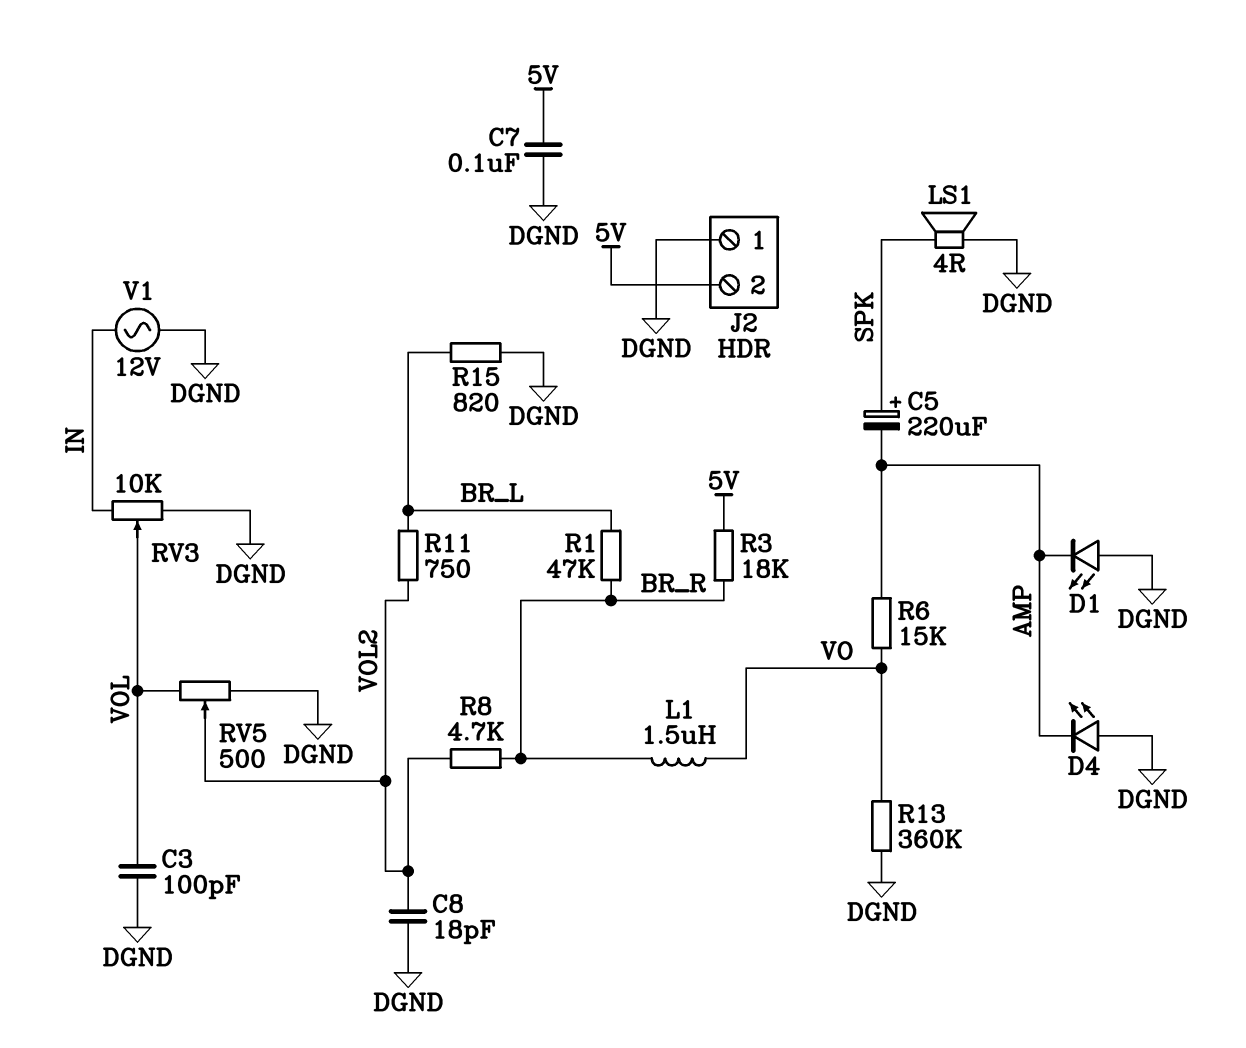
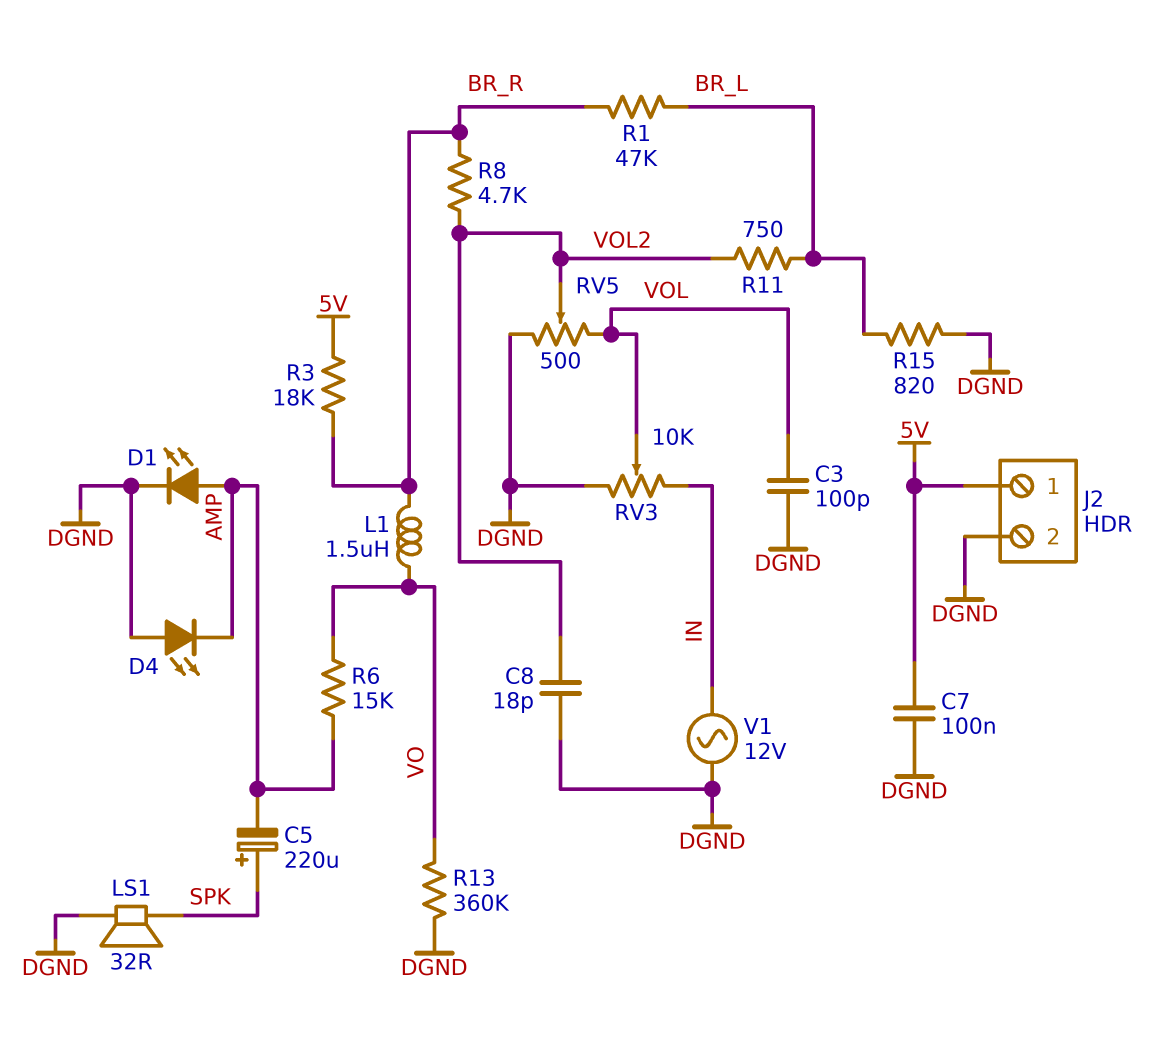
D1: LED (A DGND, K AMP) -> LED (A AMP, K DGND)
J2 pin 1: DGND -> 5V
J2 pin 2: 5V -> DGND
LS1: speaker 4R (DGND, SPK) -> speaker 32R (DGND, SPK)

